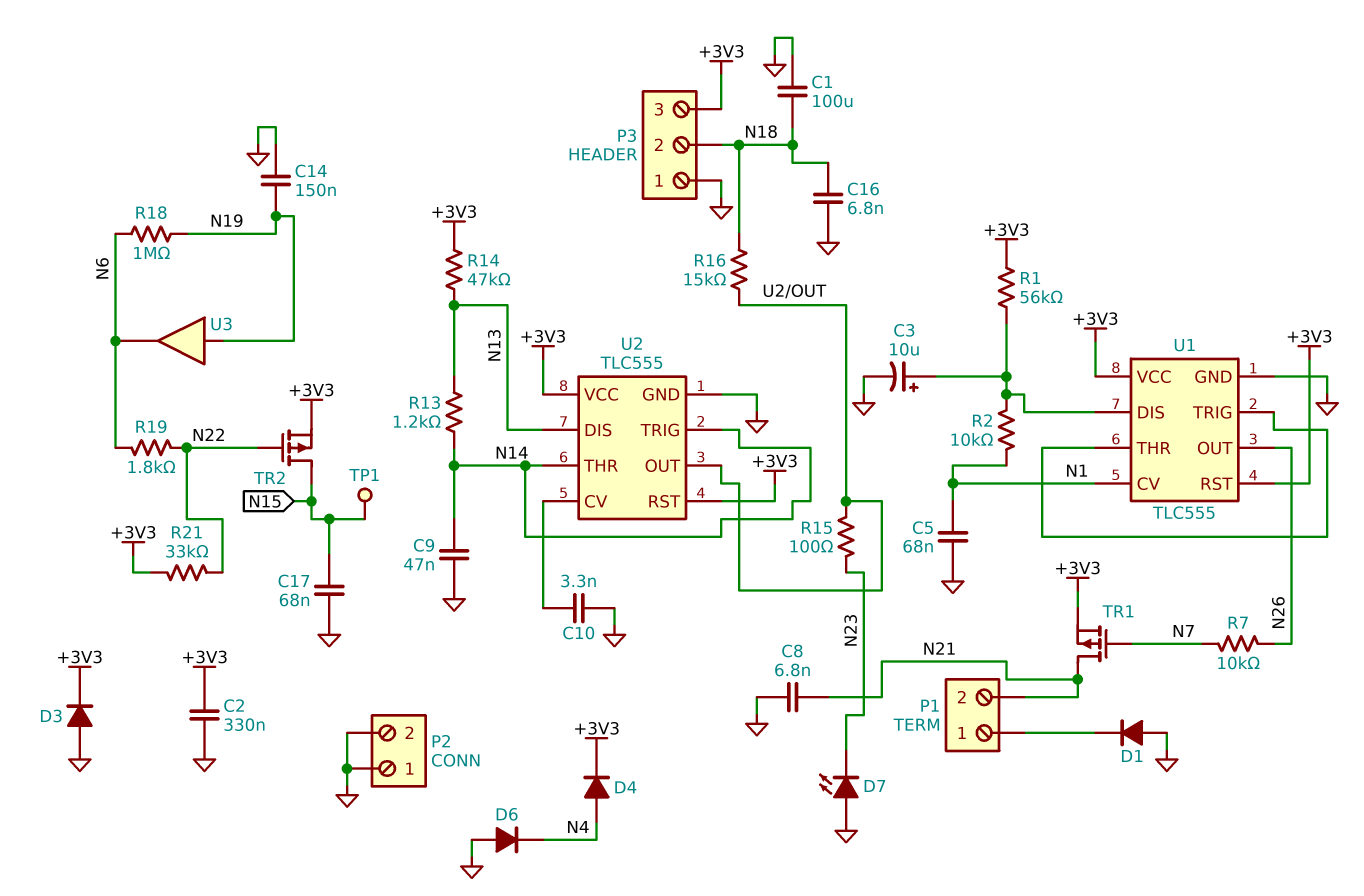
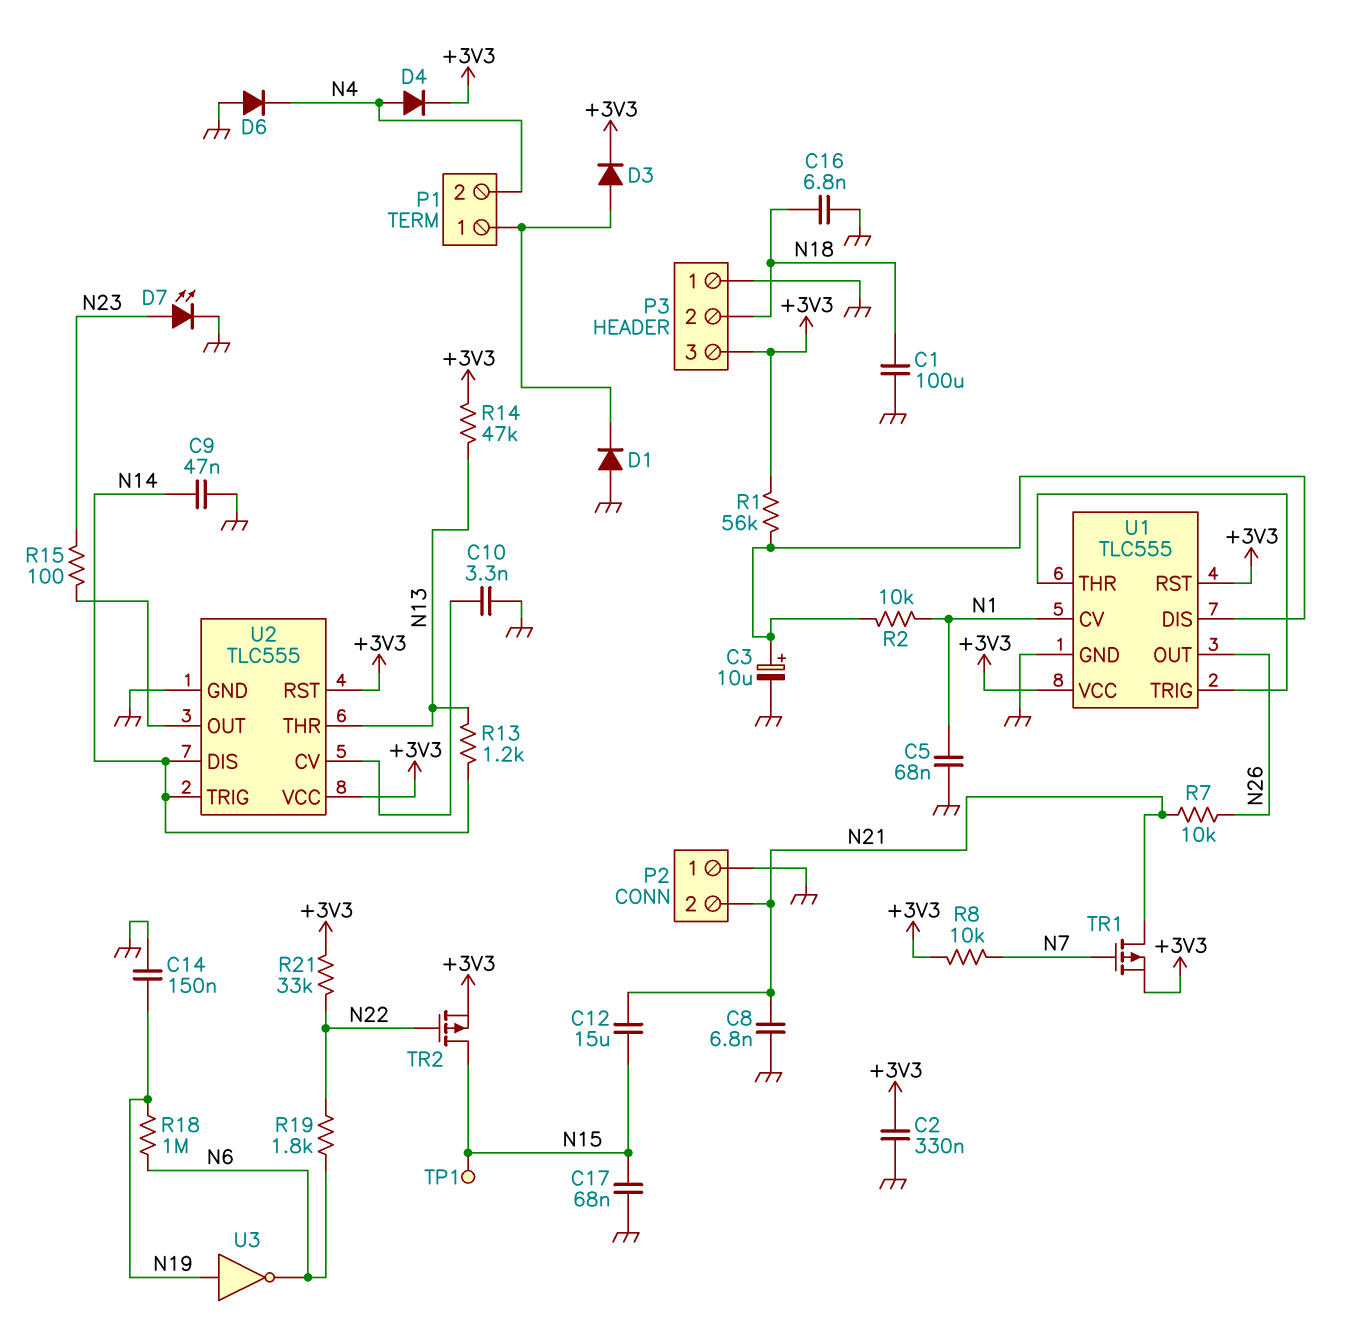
C12: none -> 15uF (N15, N21)
D3: diode (A GND, K +3V3) -> diode (A P1/1, K +3V3)
D7: LED (A GND, K N23) -> LED (A N23, K GND)
P1 pin 2: N21 -> N4
P2 pin 2: GND -> N21
R7: 10k (N7, N26) -> 10k (N21, N26)
R8: none -> 10k (+3V3, N7)
R16: 15k (N18, U2/OUT) -> none
U2 pin DIS: N13 -> N14
U2 pin THR: N14 -> N13
U3: buffer (in N19, out N6) -> NOT (in N19, out N6)

